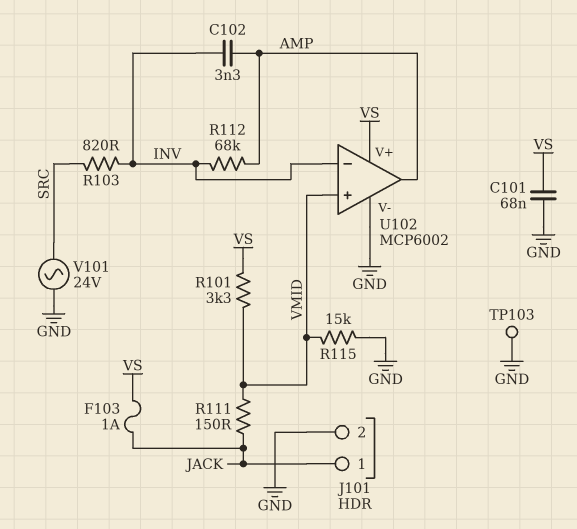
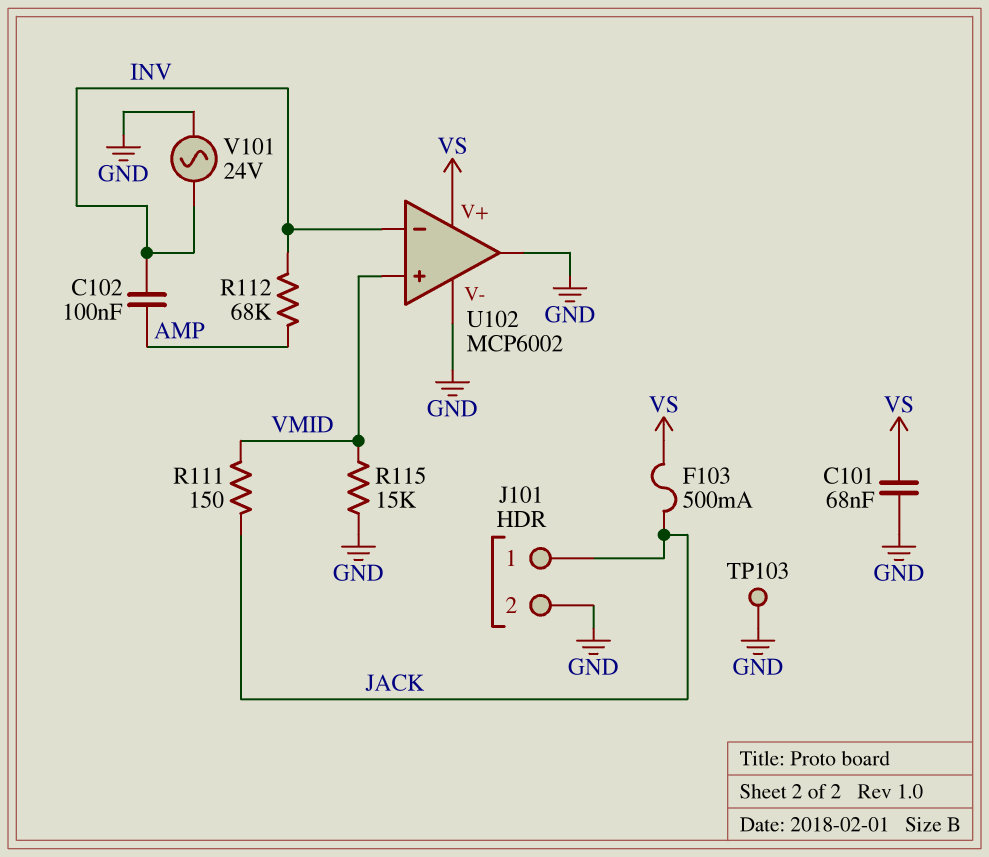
C102: 3.3nF (AMP, INV) -> 100nF (AMP, INV)
F103: 1A (JACK, VS) -> 500mA (JACK, VS)
R101: 3.3k (VMID, VS) -> none
R103: 820 (INV, SRC) -> none
U102 pin out: AMP -> GND
V101: AC 24V (GND, SRC) -> AC 24V (GND, INV)

